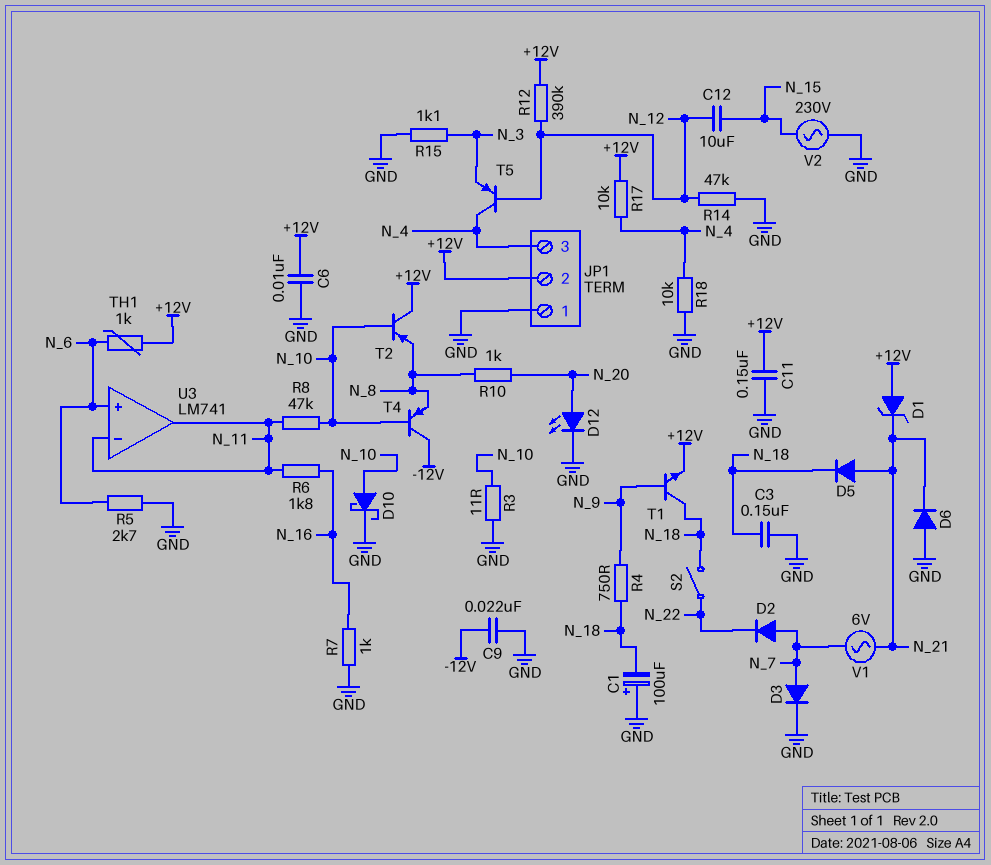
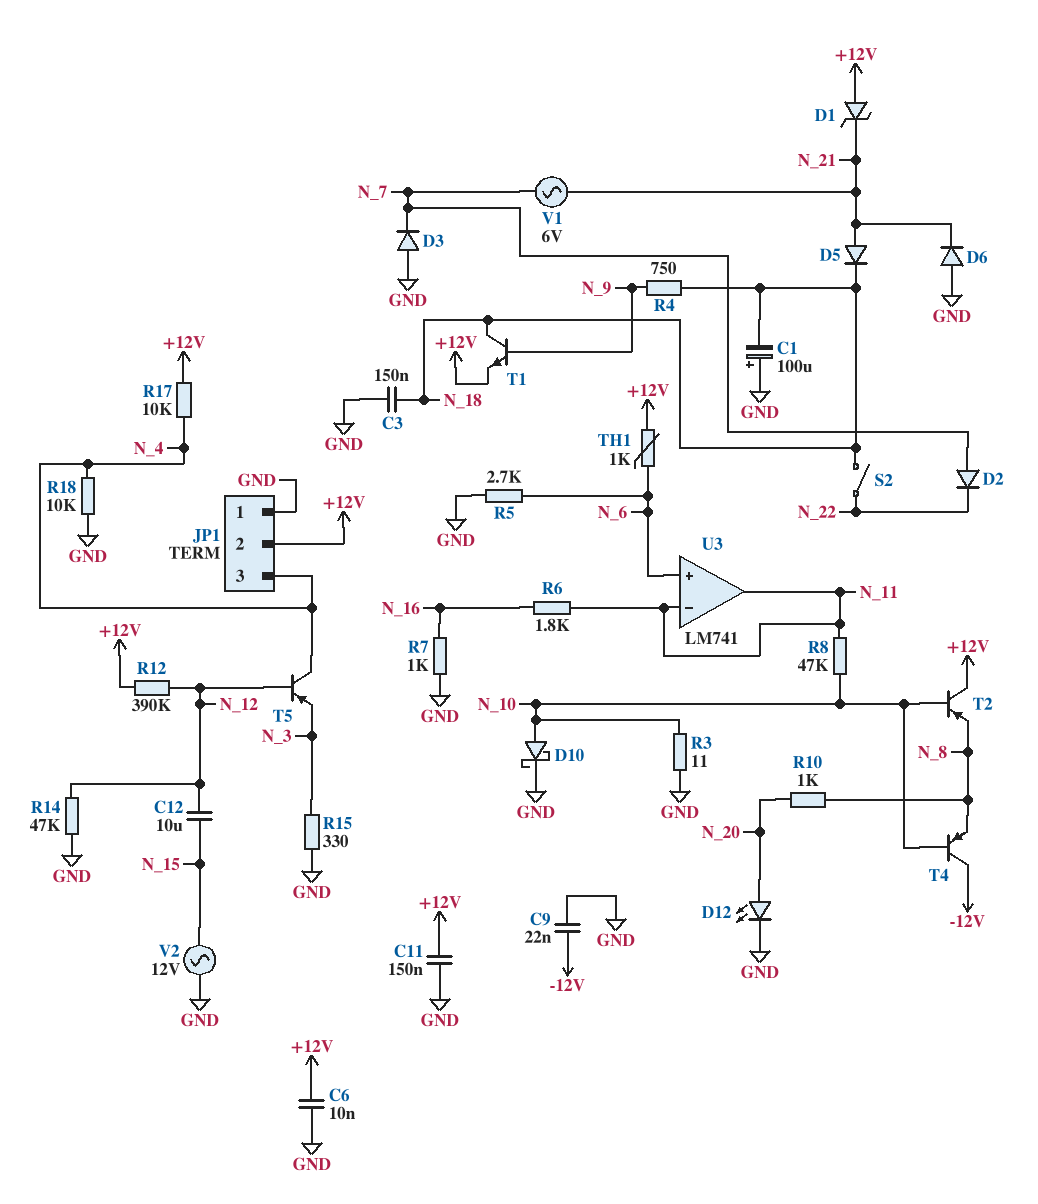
D3: diode (A N_7, K GND) -> diode (A GND, K N_7)
R15: 1.1k (GND, N_3) -> 330 (GND, N_3)
V2: AC 230V (GND, N_15) -> AC 12V (GND, N_15)

